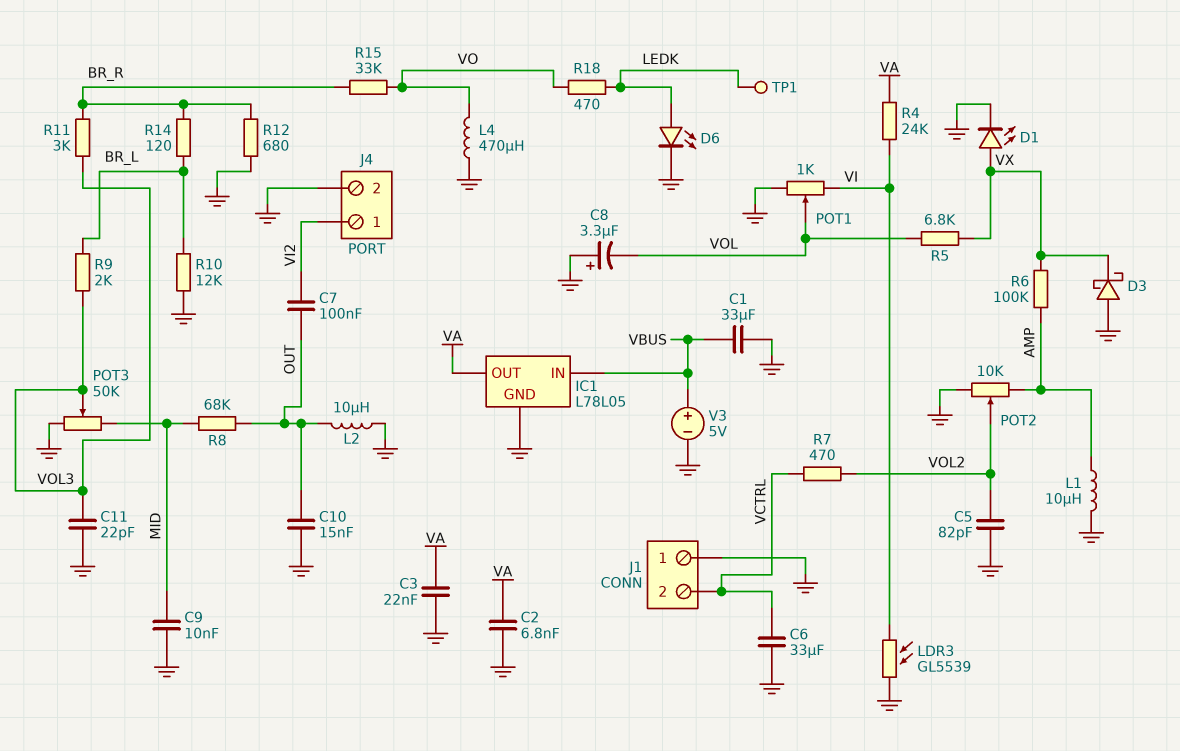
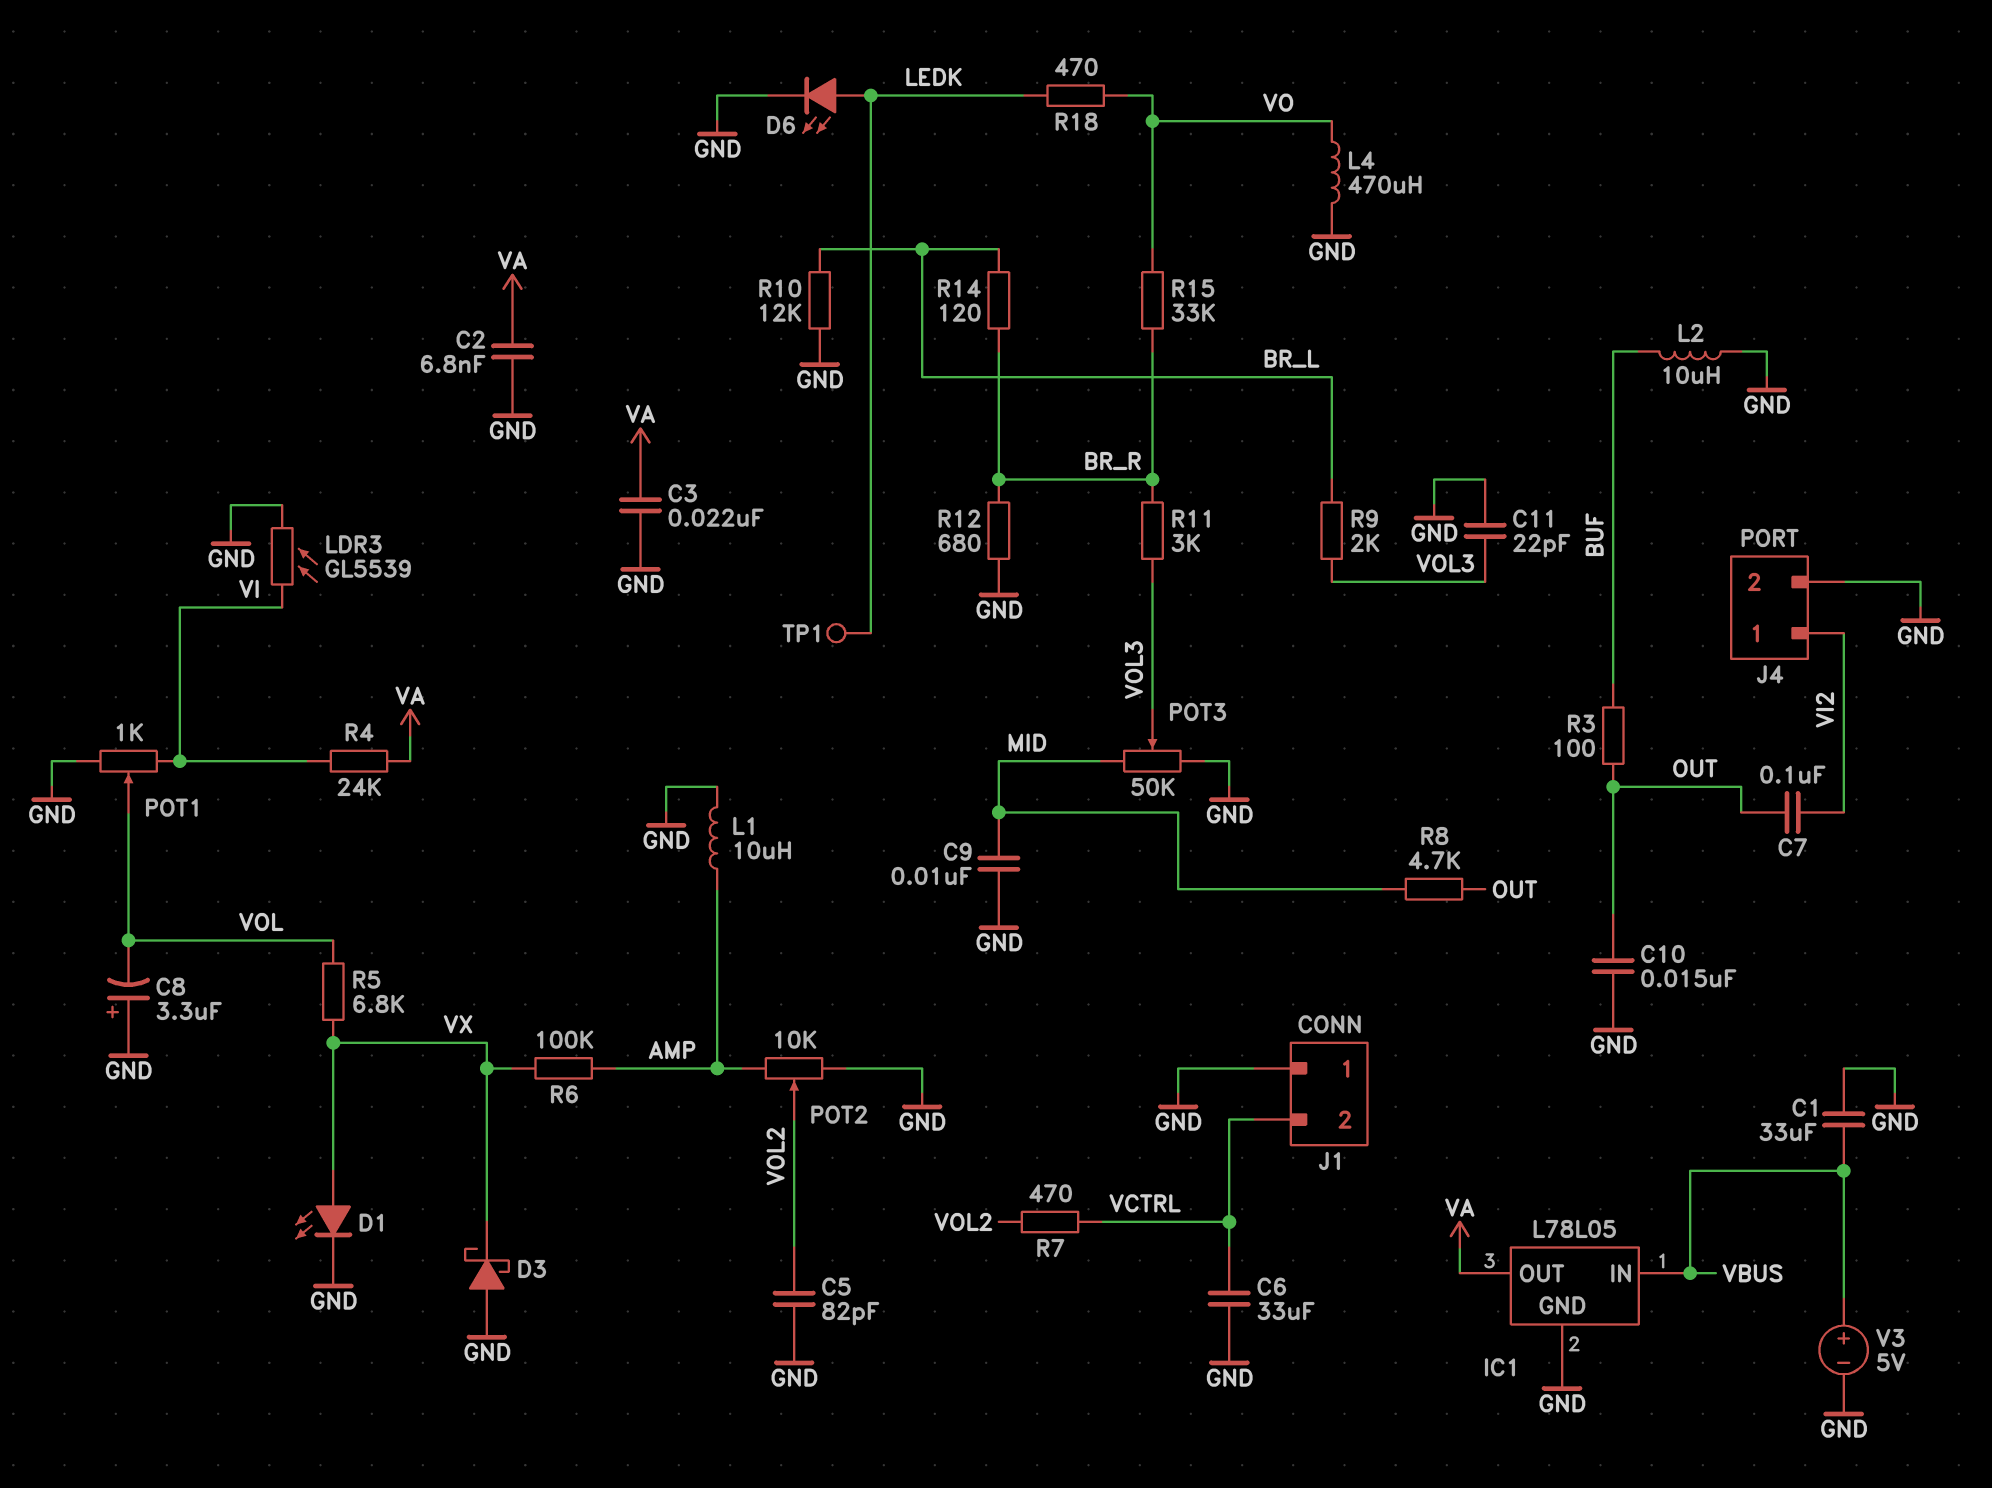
L2: 10uH (GND, OUT) -> 10uH (BUF, GND)
R3: none -> 100 (BUF, OUT)
R8: 68k (MID, OUT) -> 4.7k (MID, OUT)

